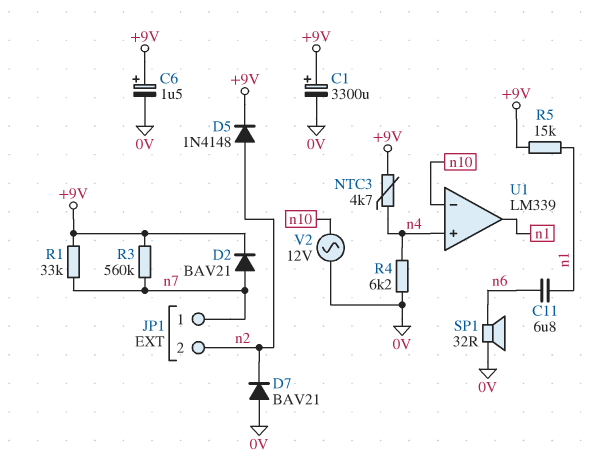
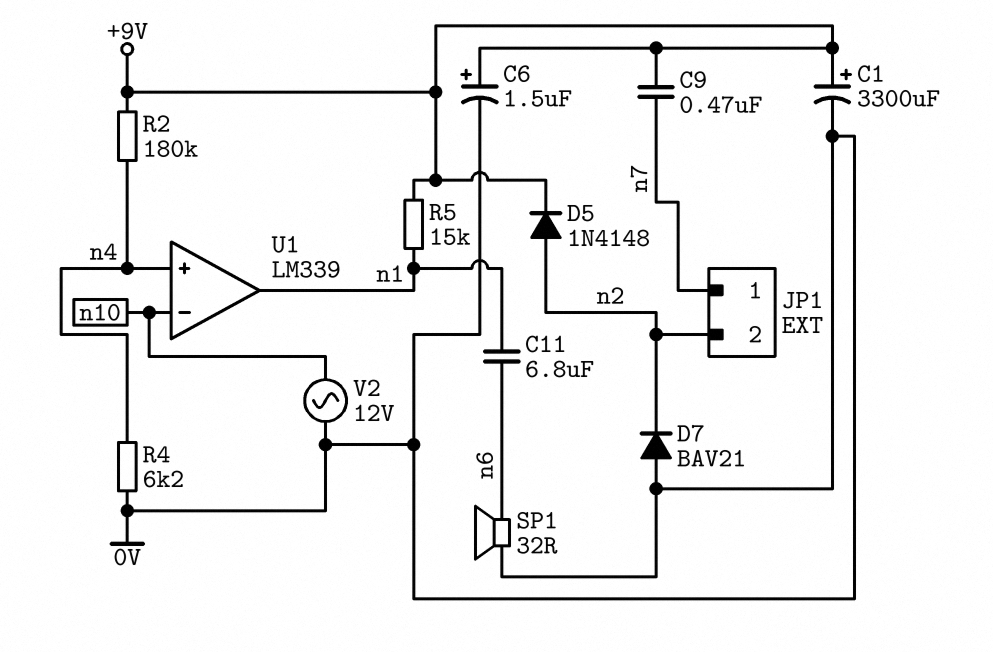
C9: none -> 470nF (+9V, n7)
D2: diode BAV21 (A n7, K +9V) -> none
NTC3: 4.7k (+9V, n4) -> none
R1: 33k (+9V, n7) -> none
R2: none -> 180k (+9V, n4)
R3: 560k (+9V, n7) -> none

